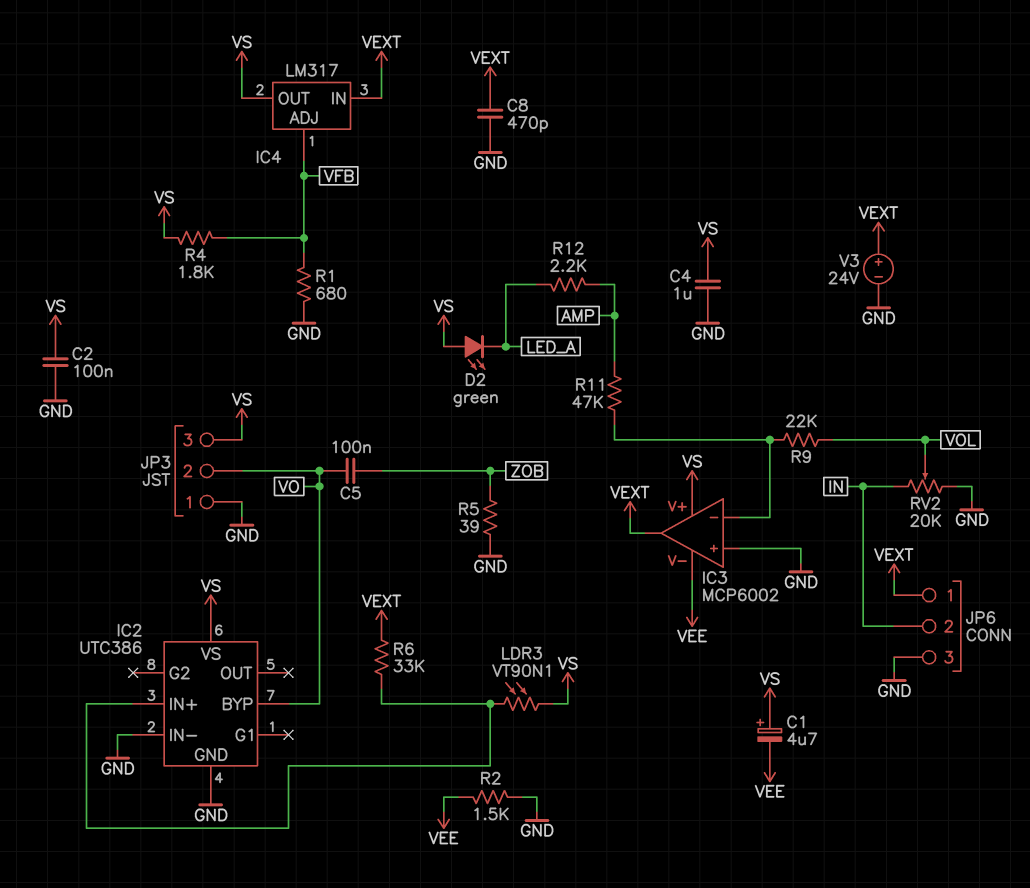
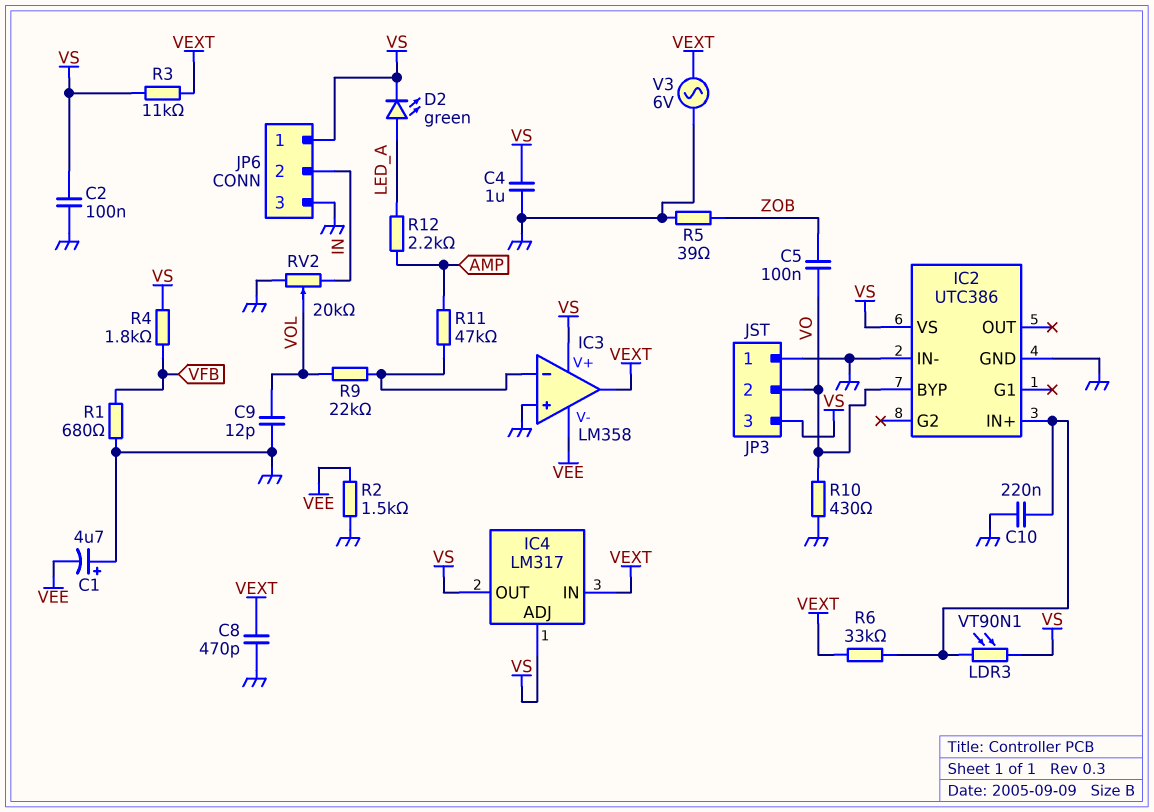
C1: 4.7uF (plus VS, minus VEE) -> 4.7uF (plus GND, minus VEE)
C9: none -> 12pF (GND, VOL)
C10: none -> 220nF (GND, IC2/IN+)
D2: LED green (A VS, K LED_A) -> LED green (A LED_A, K VS)
IC3: MCP6002 -> LM358
IC4 pin ADJ: VFB -> VS
JP6 pin 1: VEXT -> VS
R3: none -> 11k (VEXT, VS)
R10: none -> 430 (GND, VO)
V3: 24V (plus VEXT, minus GND) -> AC 6V (GND, VEXT)

